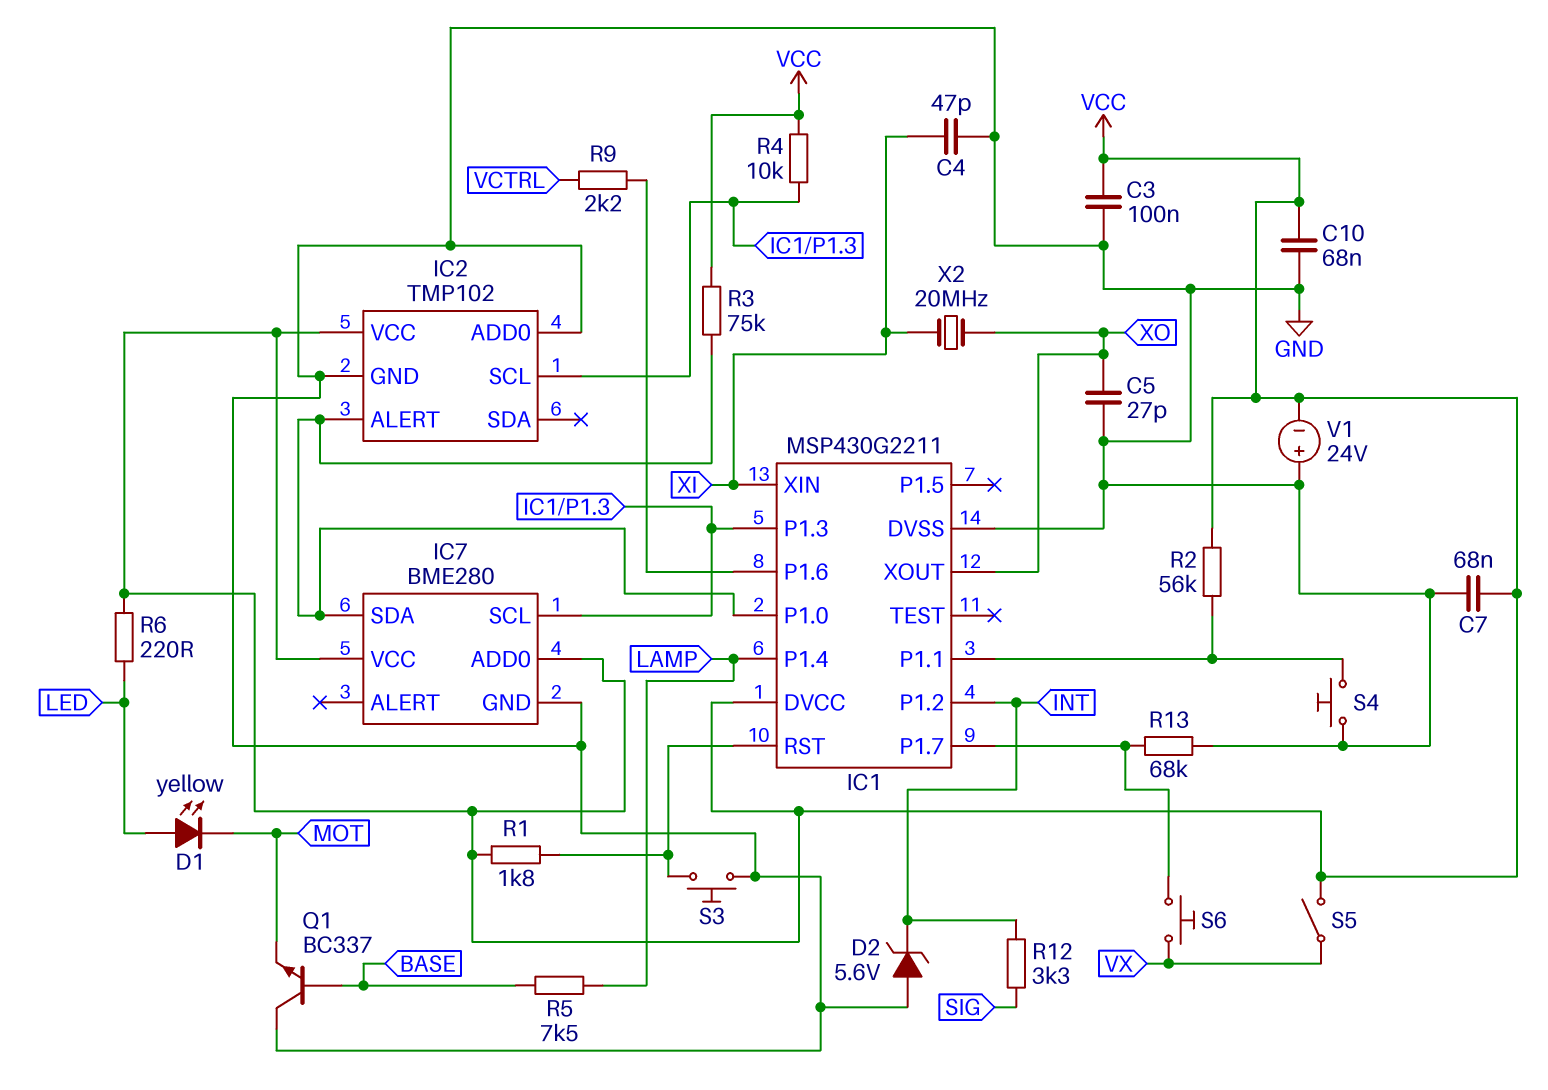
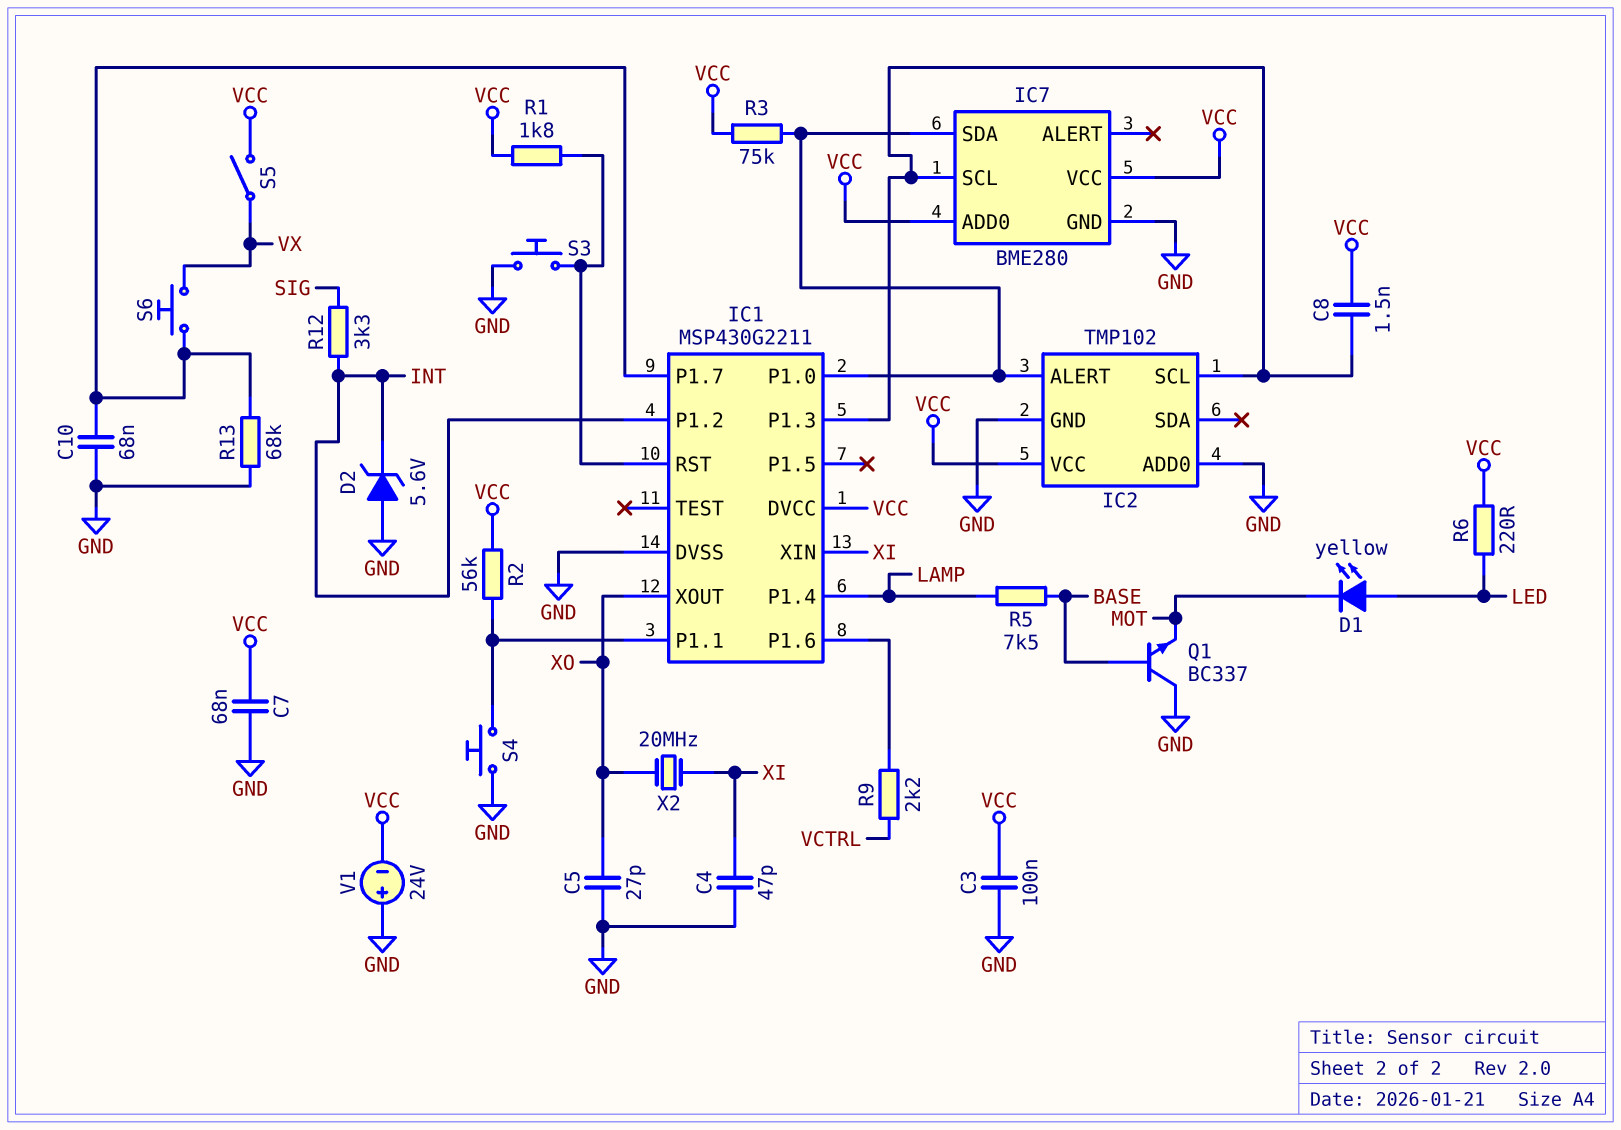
C8: none -> 1.5nF (IC1/P1.3, VCC)
C10: 68nF (GND, VCC) -> 68nF (GND, IC1/P1.7)
R4: 10k (IC1/P1.3, VCC) -> none

